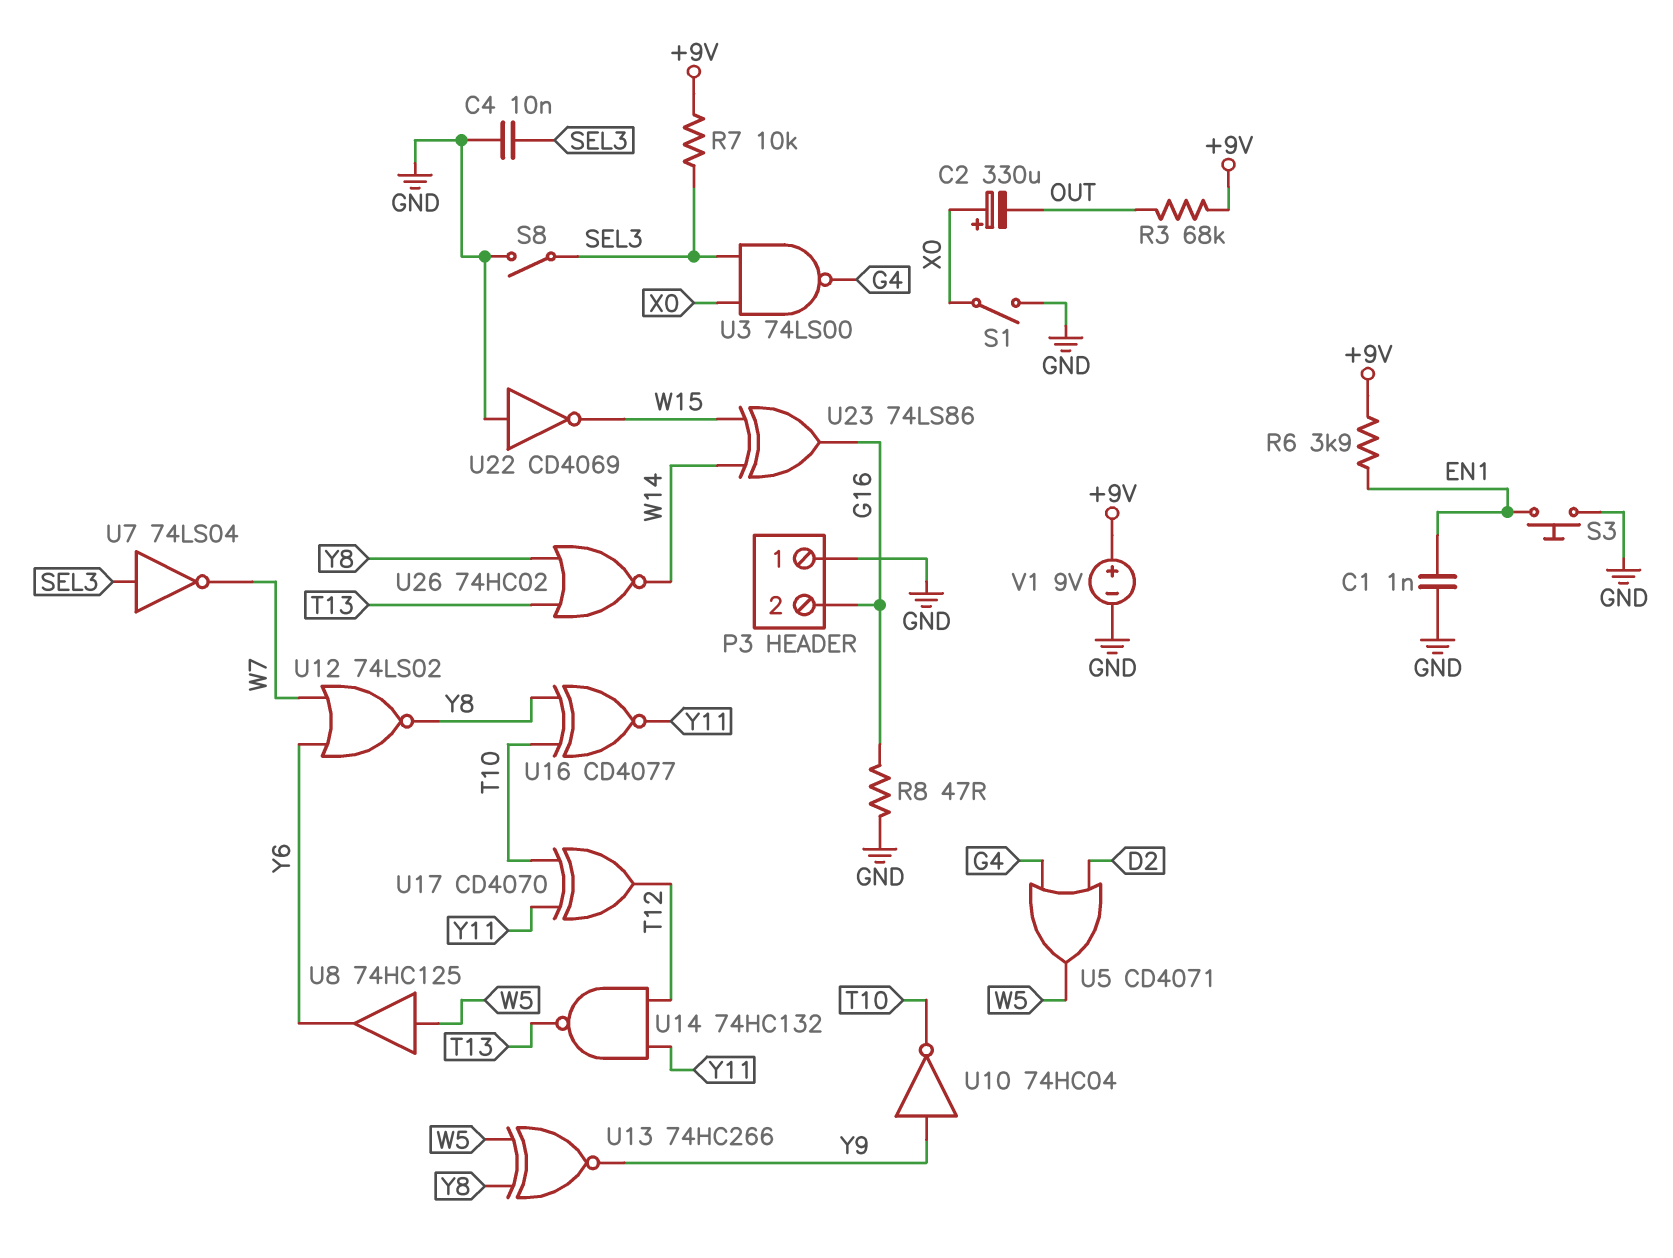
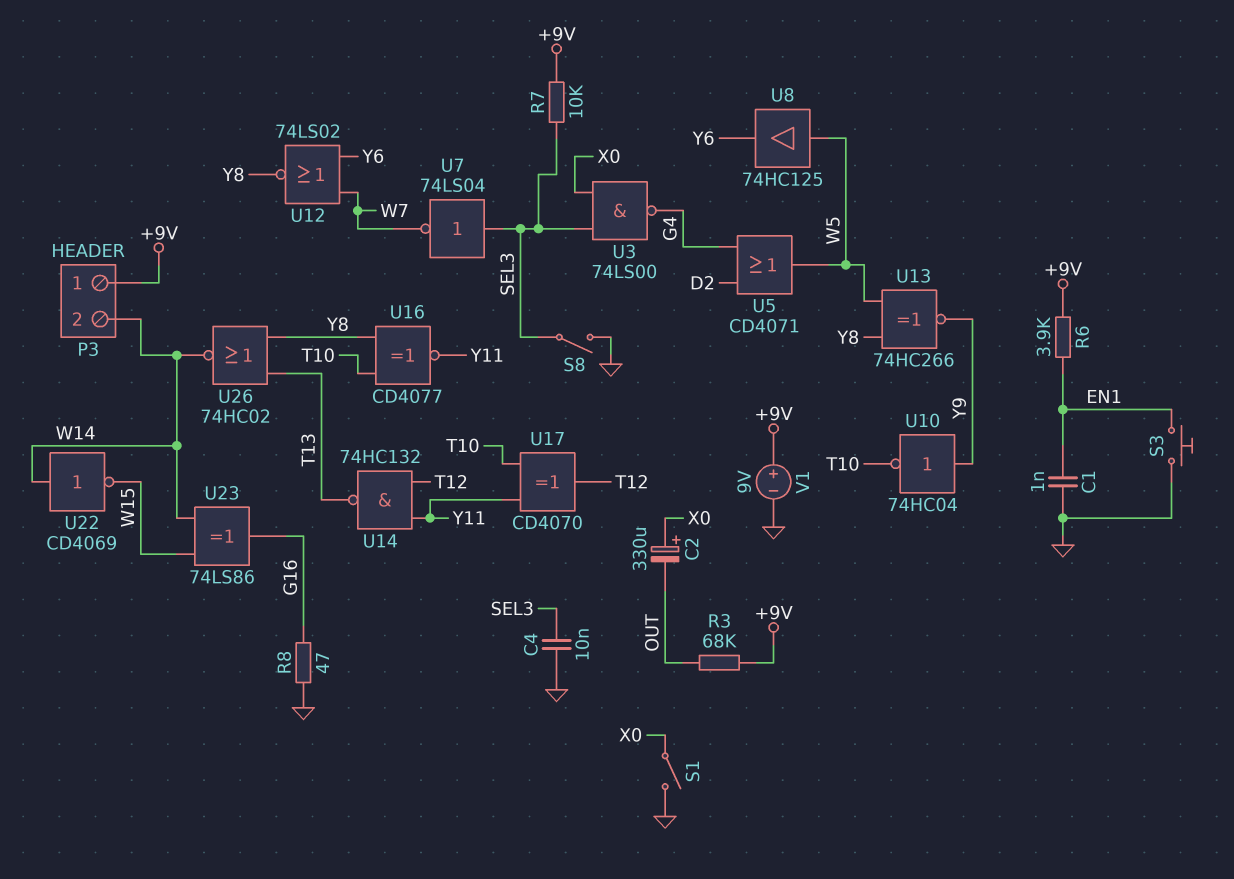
P3 pin 1: GND -> +9V
P3 pin 2: G16 -> W14
U22: NOT CD4069 (in GND, out W15) -> NOT CD4069 (in W14, out W15)

